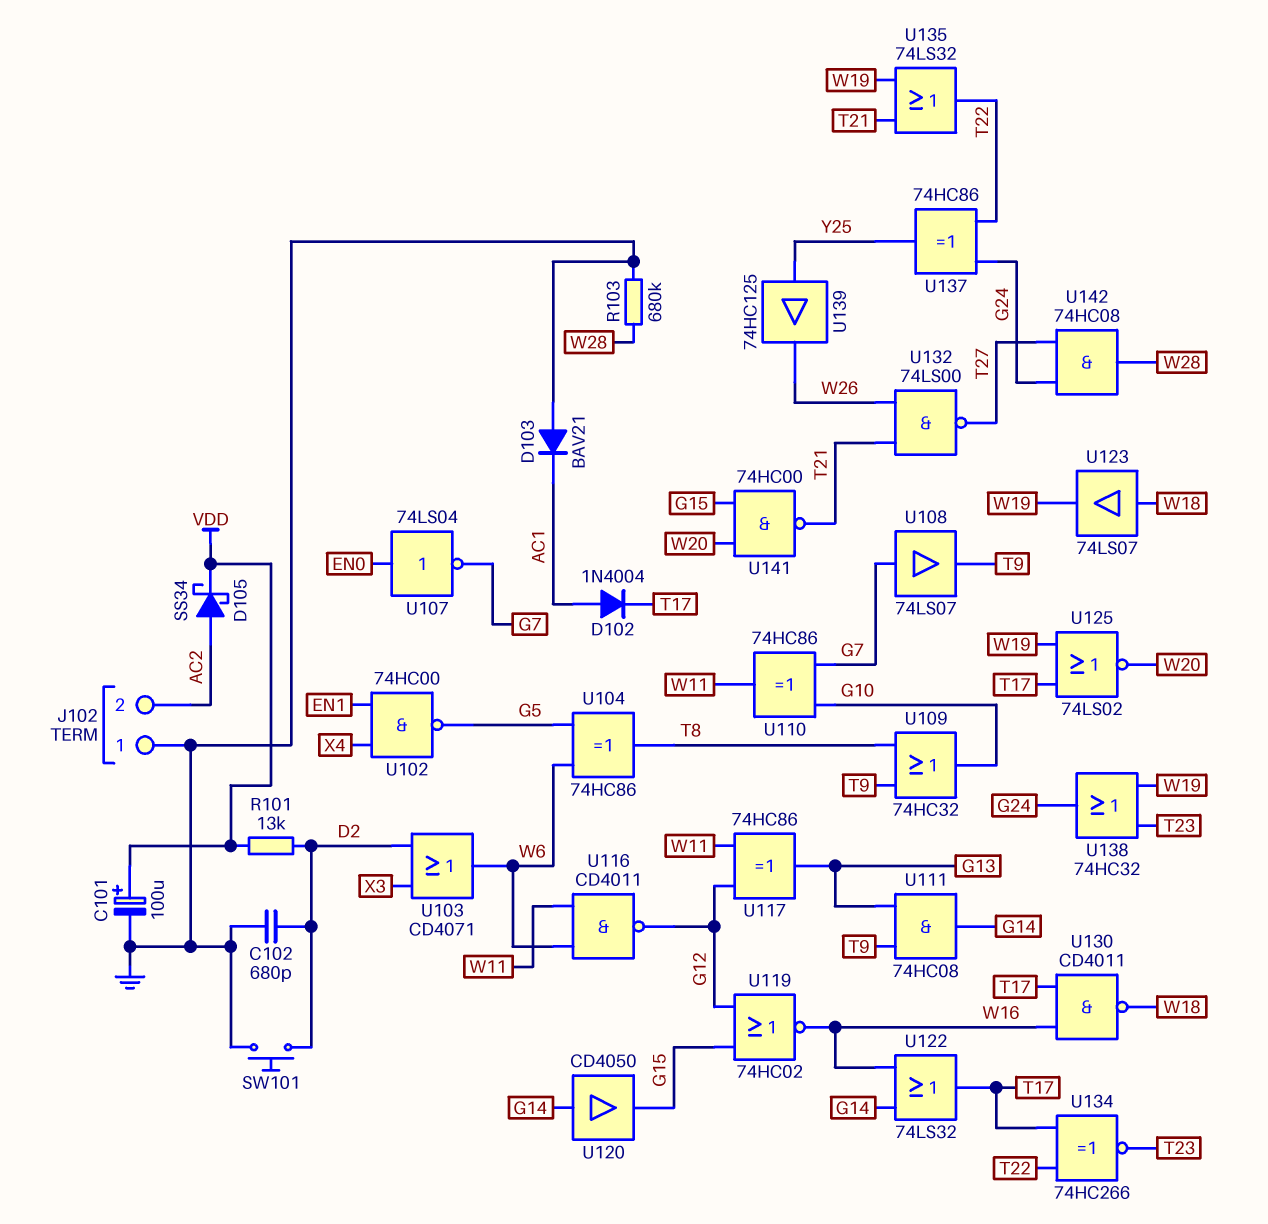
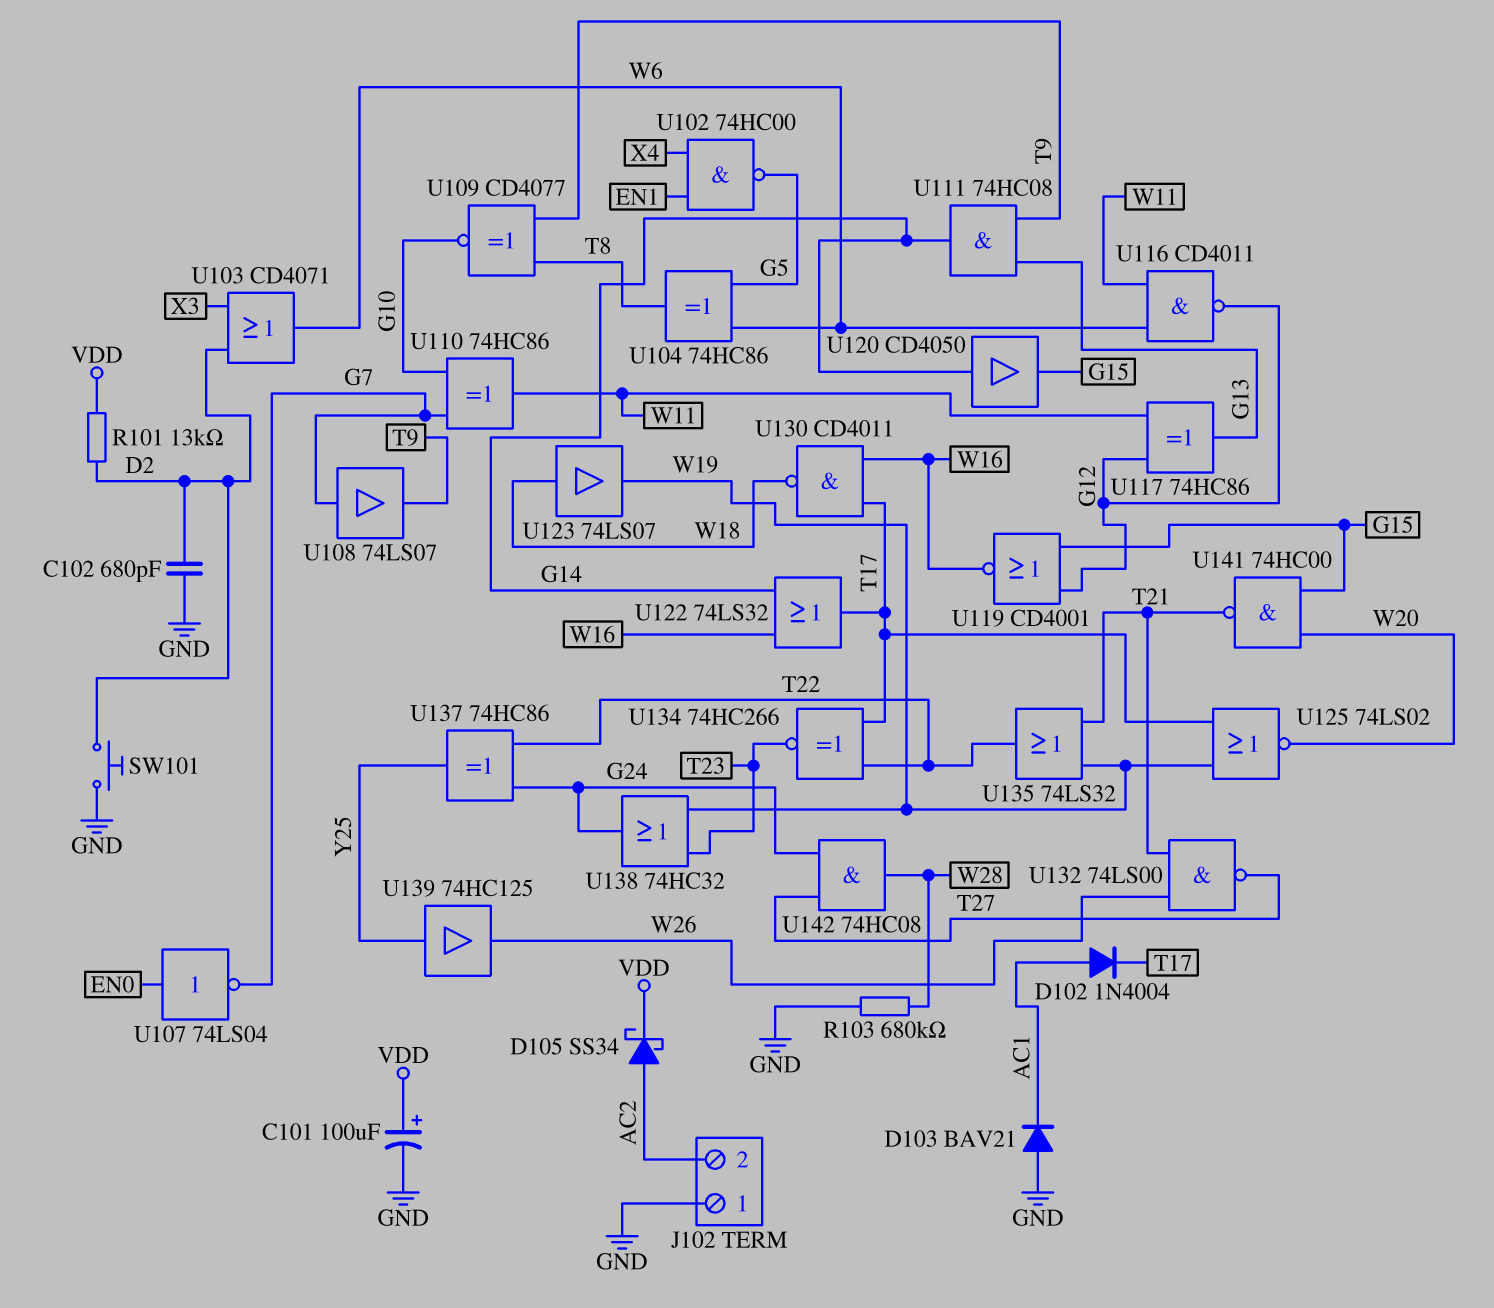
U109: OR 74HC32 (in T8, in T9, out G10) -> XNOR CD4077 (in T8, in T9, out G10)
U119: NOR 74HC02 (in G12, in G15, out W16) -> NOR CD4001 (in G12, in G15, out W16)

